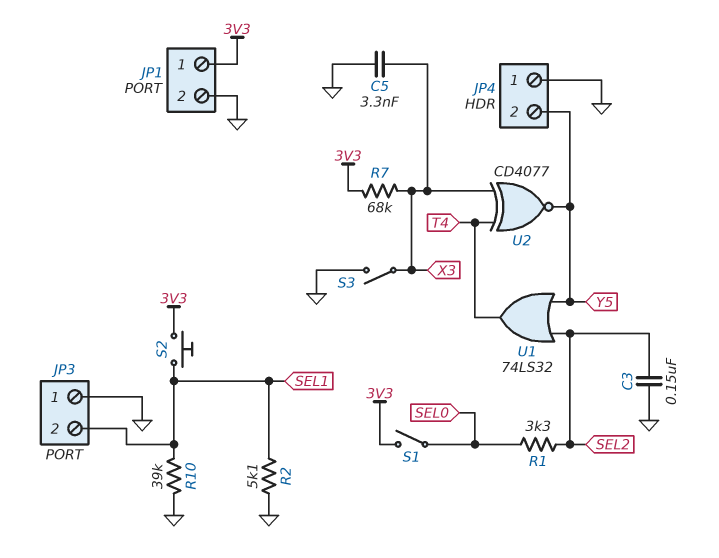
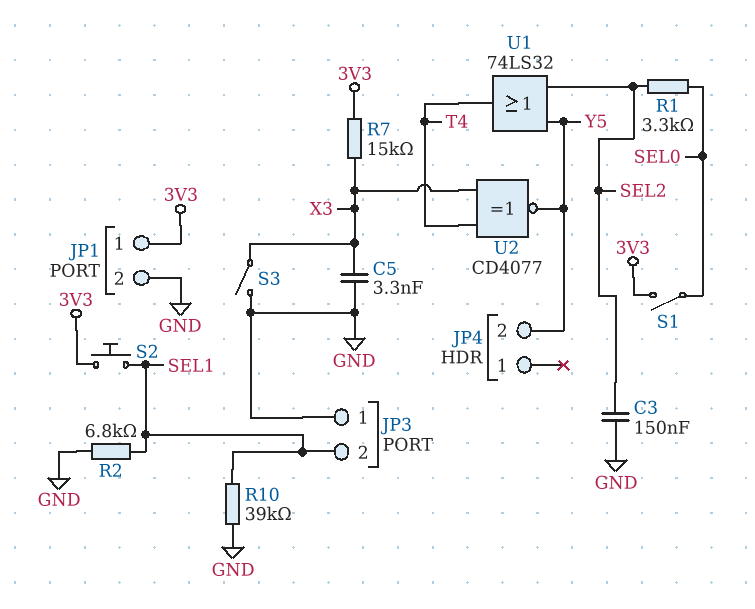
JP4 pin 1: GND -> none
R2: 5.1k (GND, SEL1) -> 6.8k (GND, SEL1)
R7: 68k (3V3, X3) -> 15k (3V3, X3)

